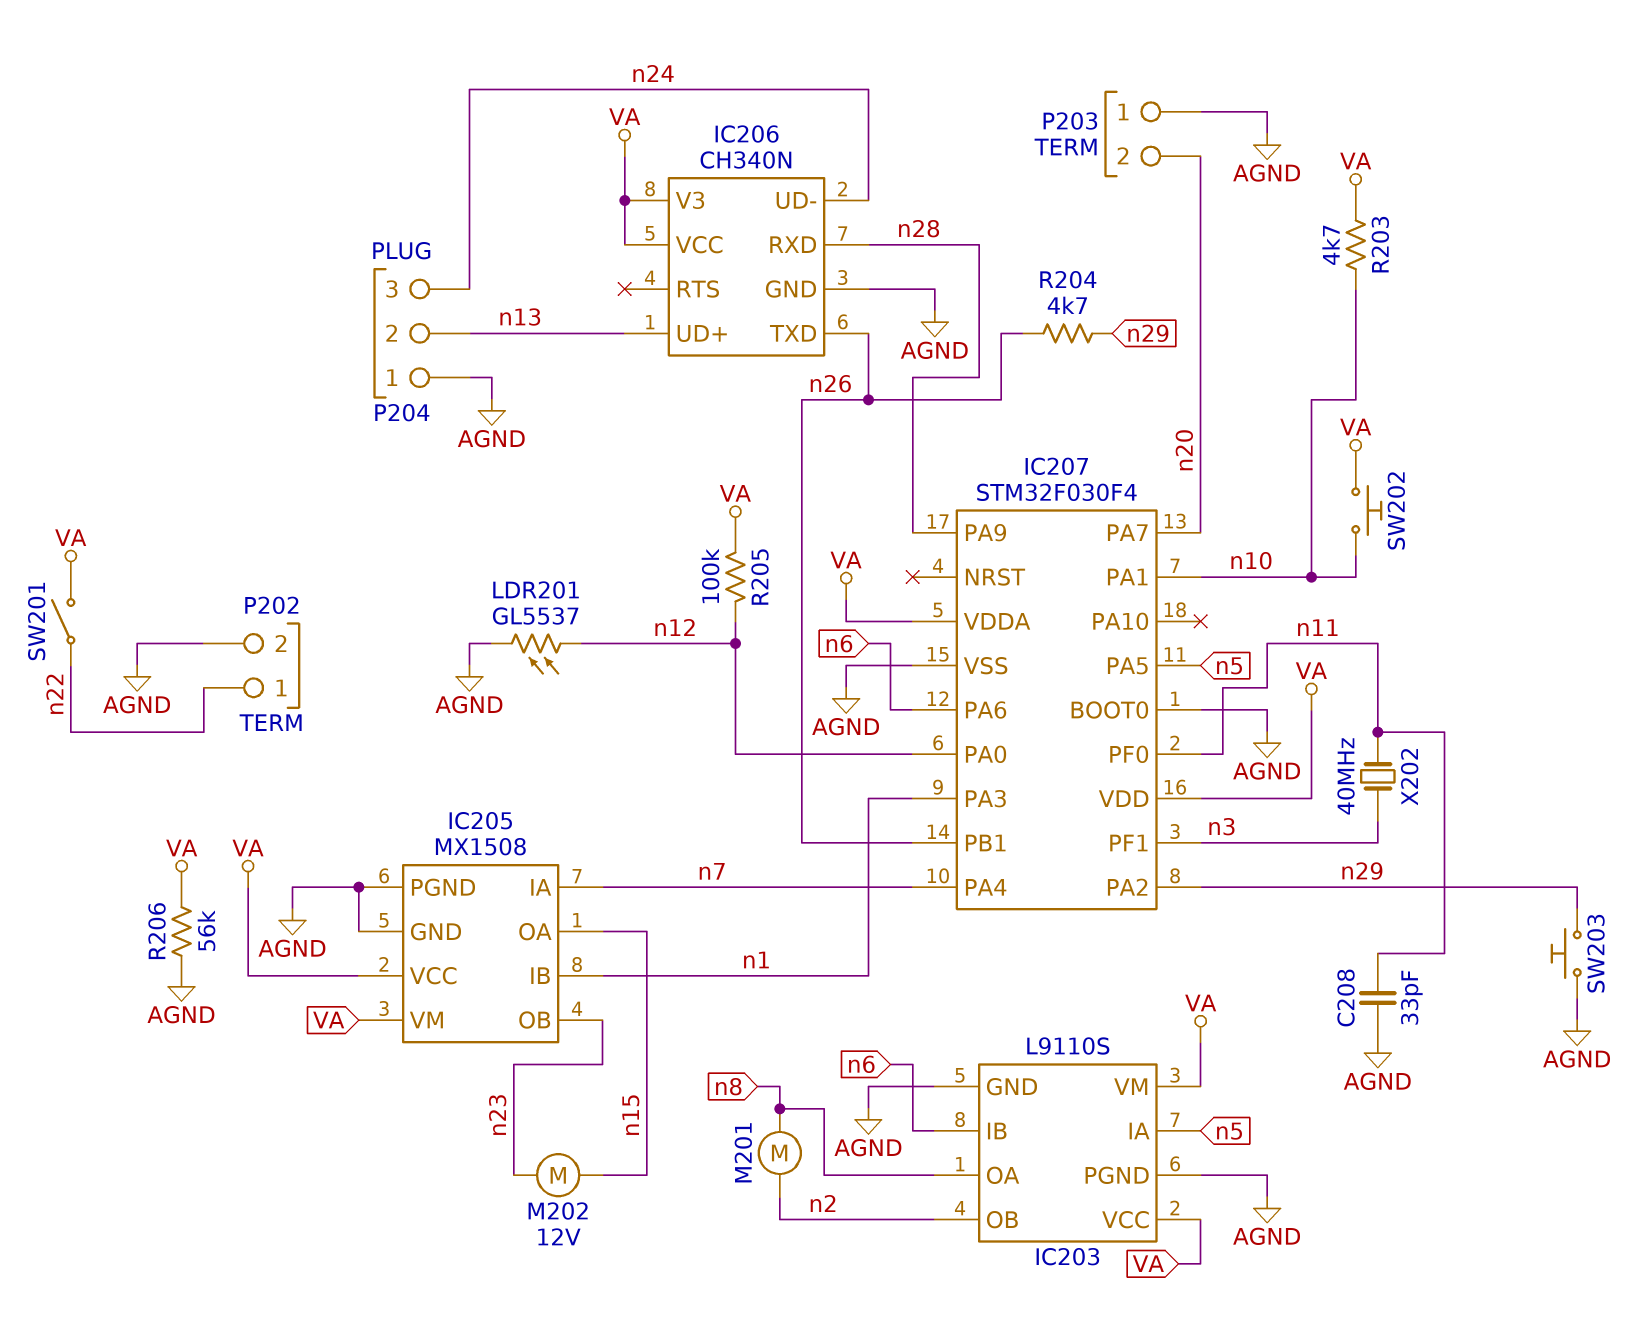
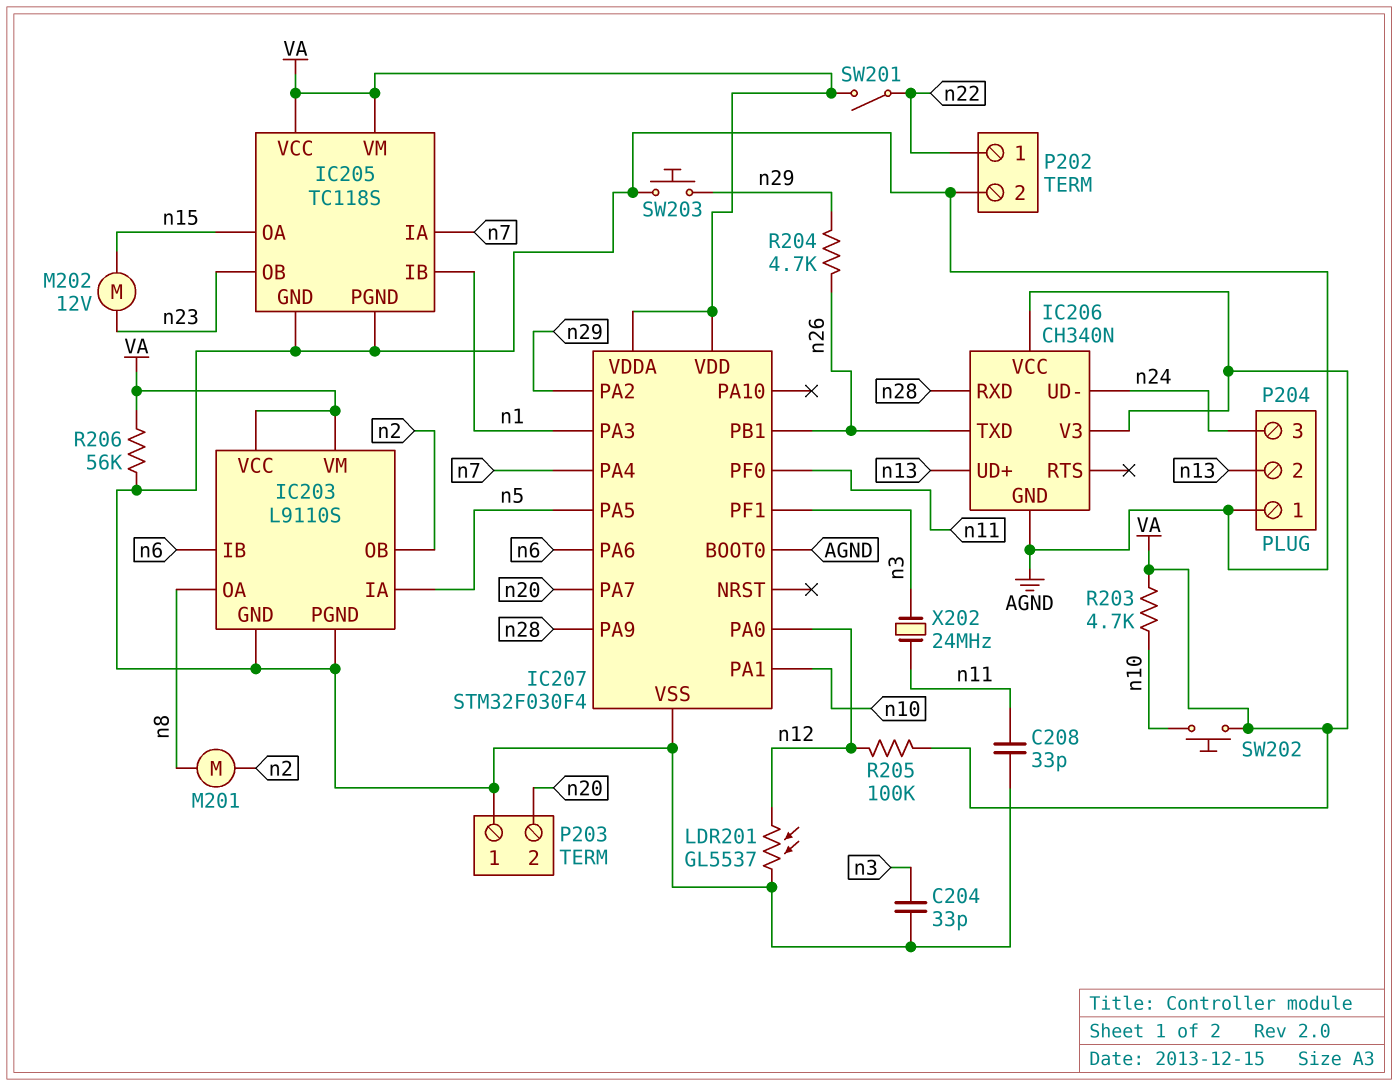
C204: none -> 33pF (AGND, n3)
IC205: MX1508 -> TC118S
X202: 40MHz (n3, n11) -> 24MHz (n3, n11)

